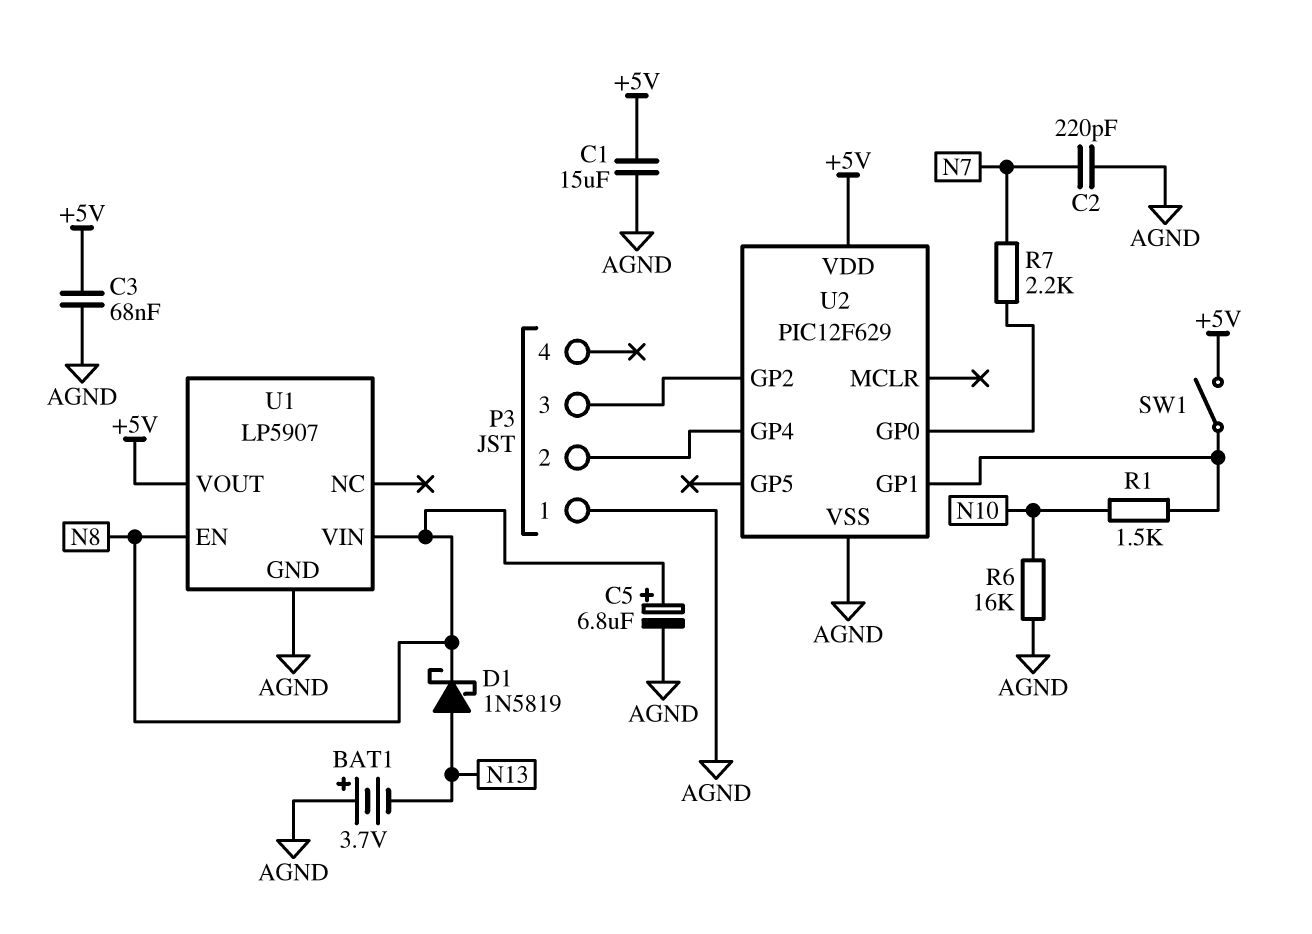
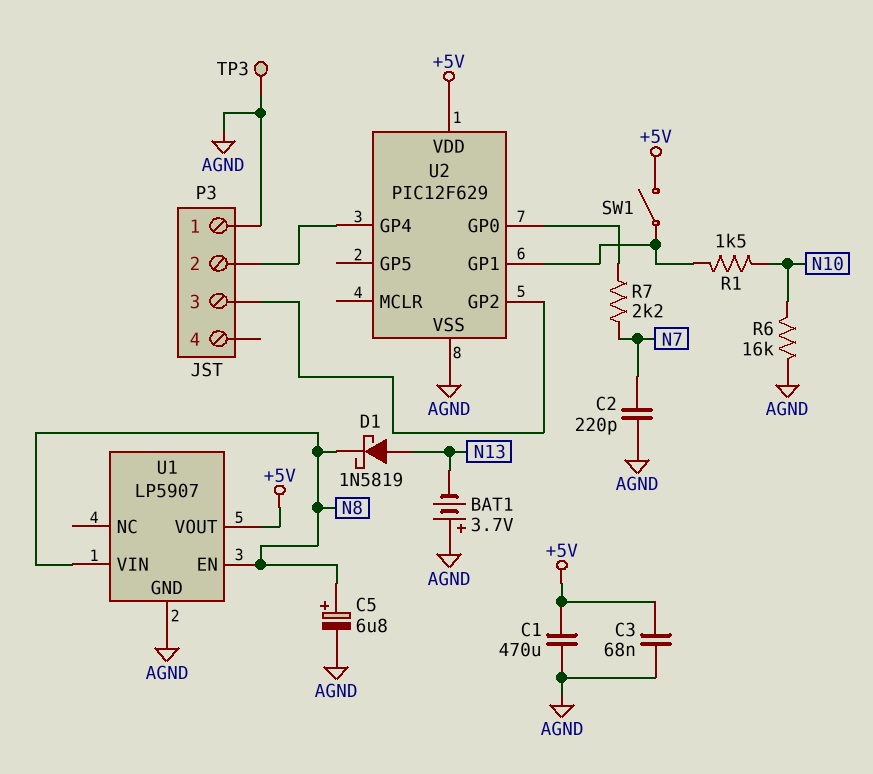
C1: 15uF (+5V, AGND) -> 470uF (+5V, AGND)
TP3: none -> test point (AGND)

